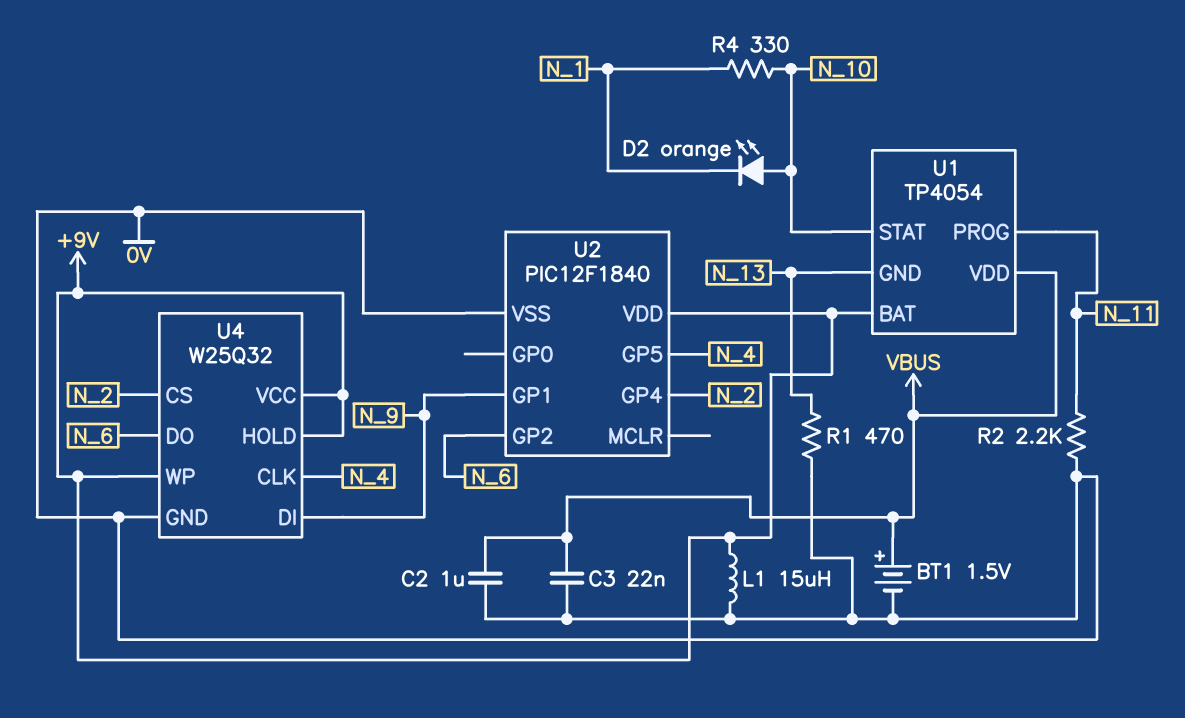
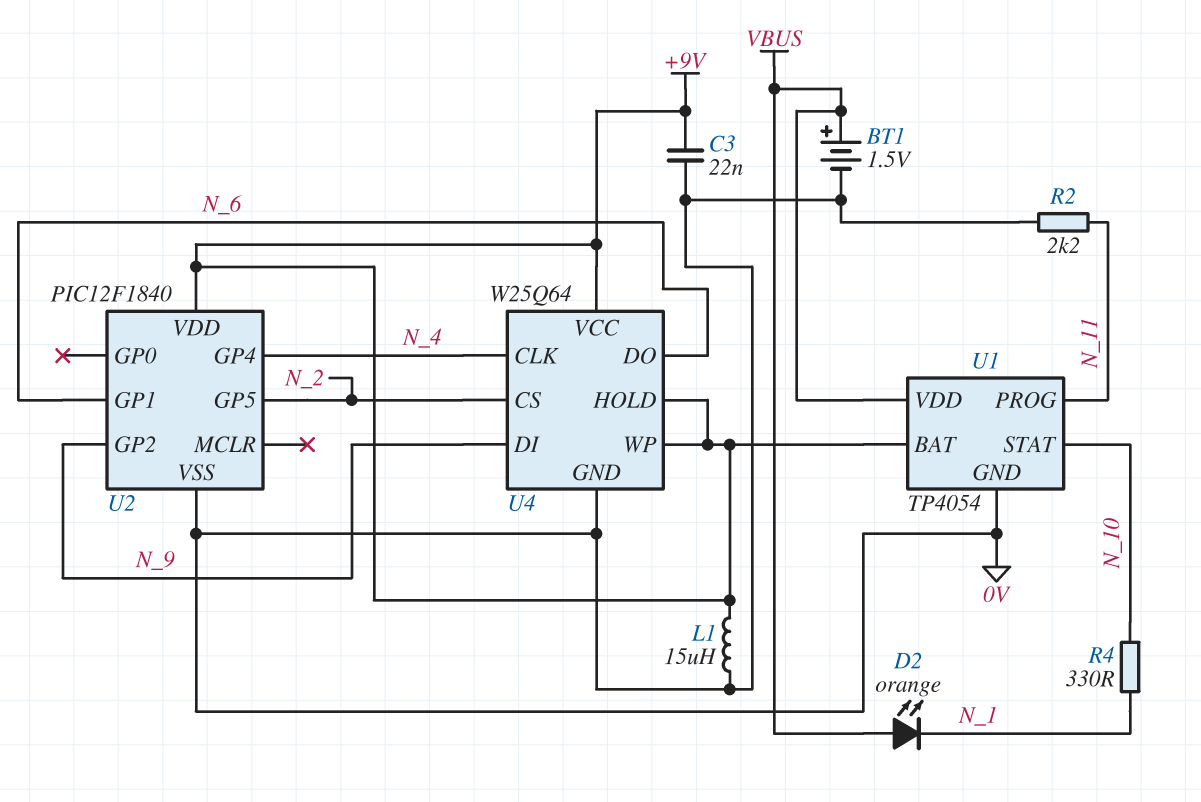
C2: 1uF (0V, VBUS) -> none
C3: 22nF (0V, VBUS) -> 22nF (+9V, 0V)
D2: LED orange (A N_10, K N_1) -> LED orange (A VBUS, K N_1)
R1: 470 (0V, N_13) -> none
U1 pin GND: N_13 -> 0V
U2 pin GP1: N_9 -> N_6
U2 pin GP2: N_6 -> N_9
U2 pin GP4: N_2 -> N_4
U2 pin GP5: N_4 -> N_2
U4: W25Q32 -> W25Q64

